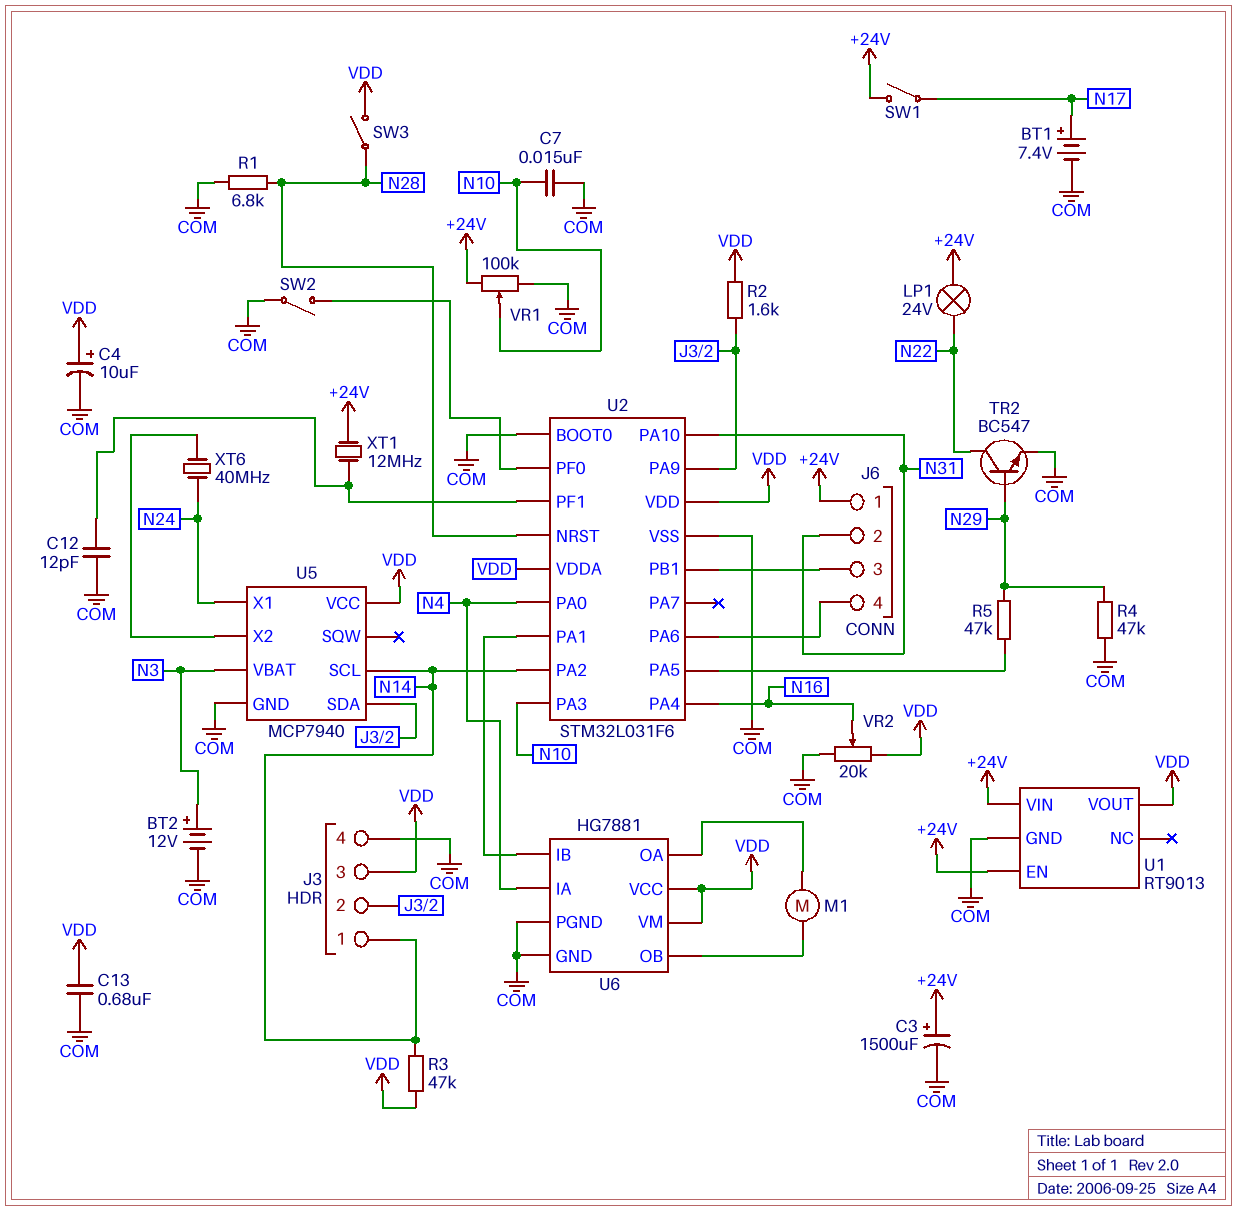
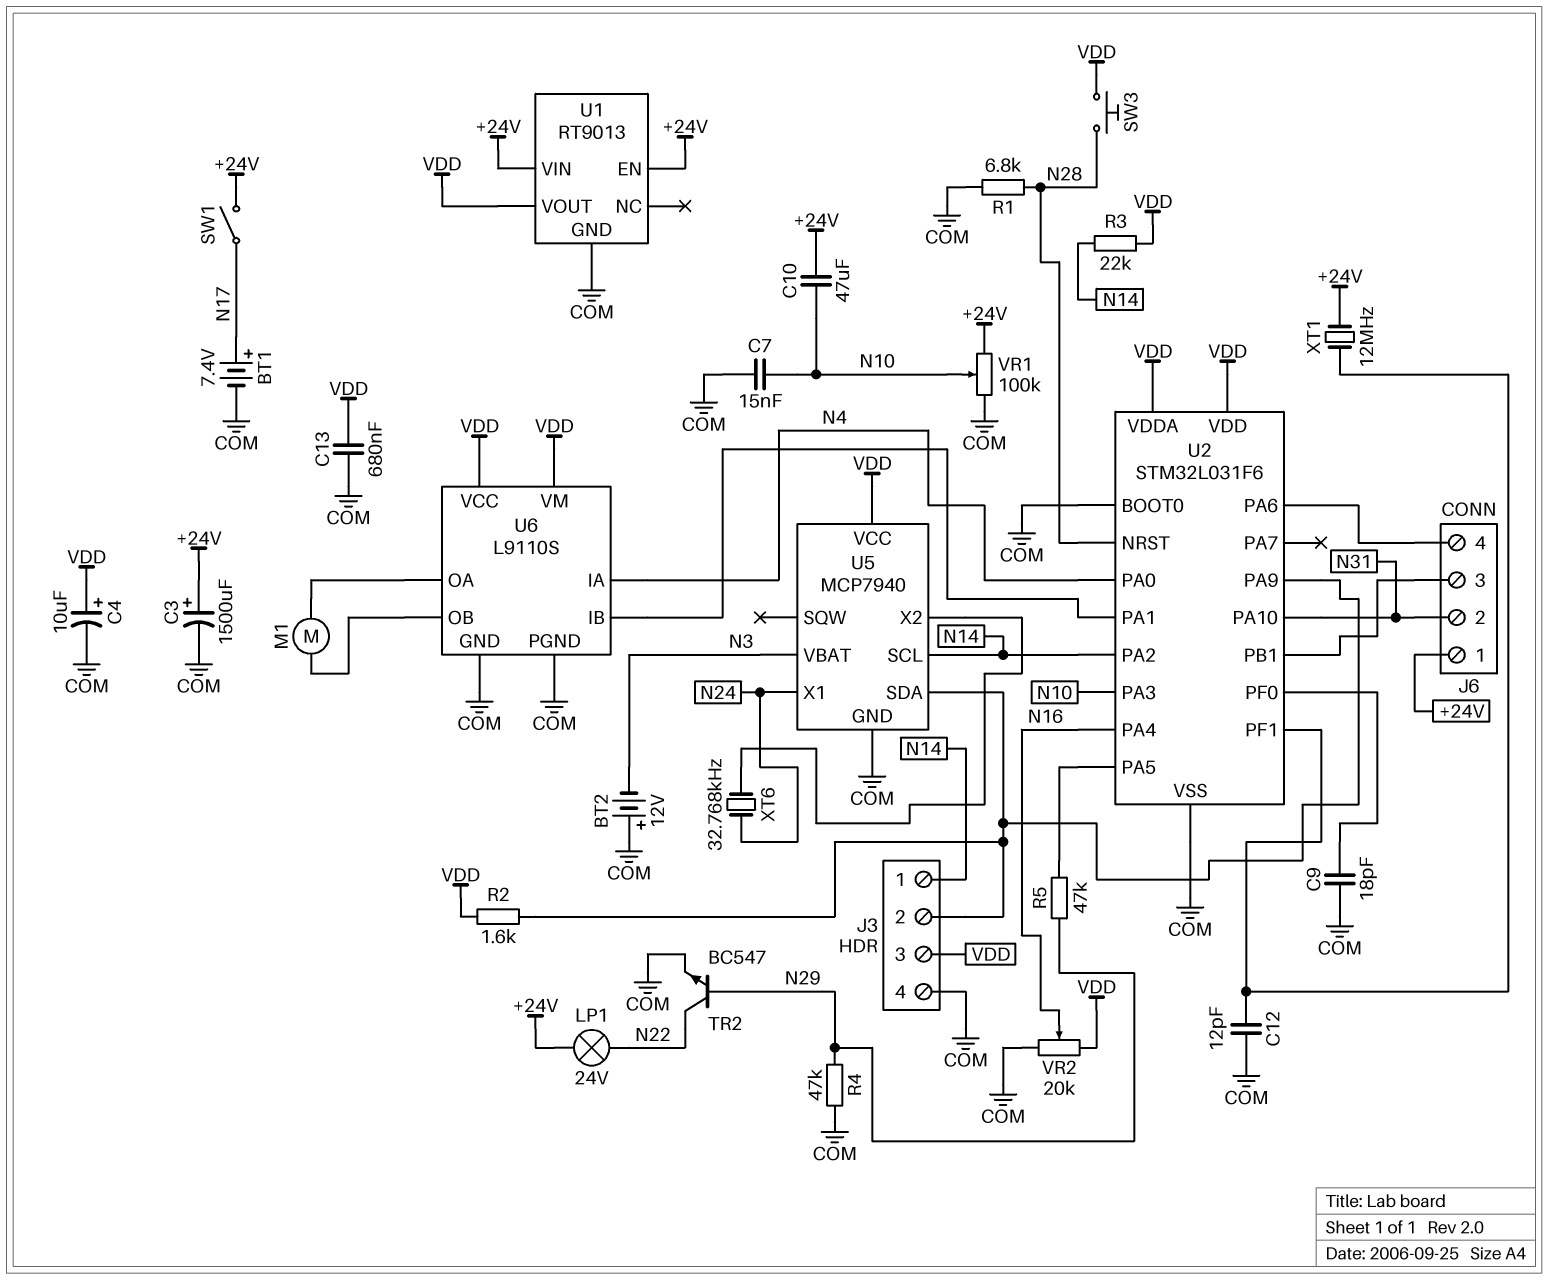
BT2: 12V (plus N3, minus COM) -> 12V (plus COM, minus N3)
C9: none -> 18pF (COM, U2/PF0)
C10: none -> 47uF (+24V, N10)
R3: 47k (N14, VDD) -> 22k (N14, VDD)
SW2: switch (COM, U2/PF0) -> none
SW3: switch (N28, VDD) -> button (N28, VDD)
U6: HG7881 -> L9110S
XT6: 40MHz (N24, U5/X2) -> 32.768kHz (N24, U5/X2)

